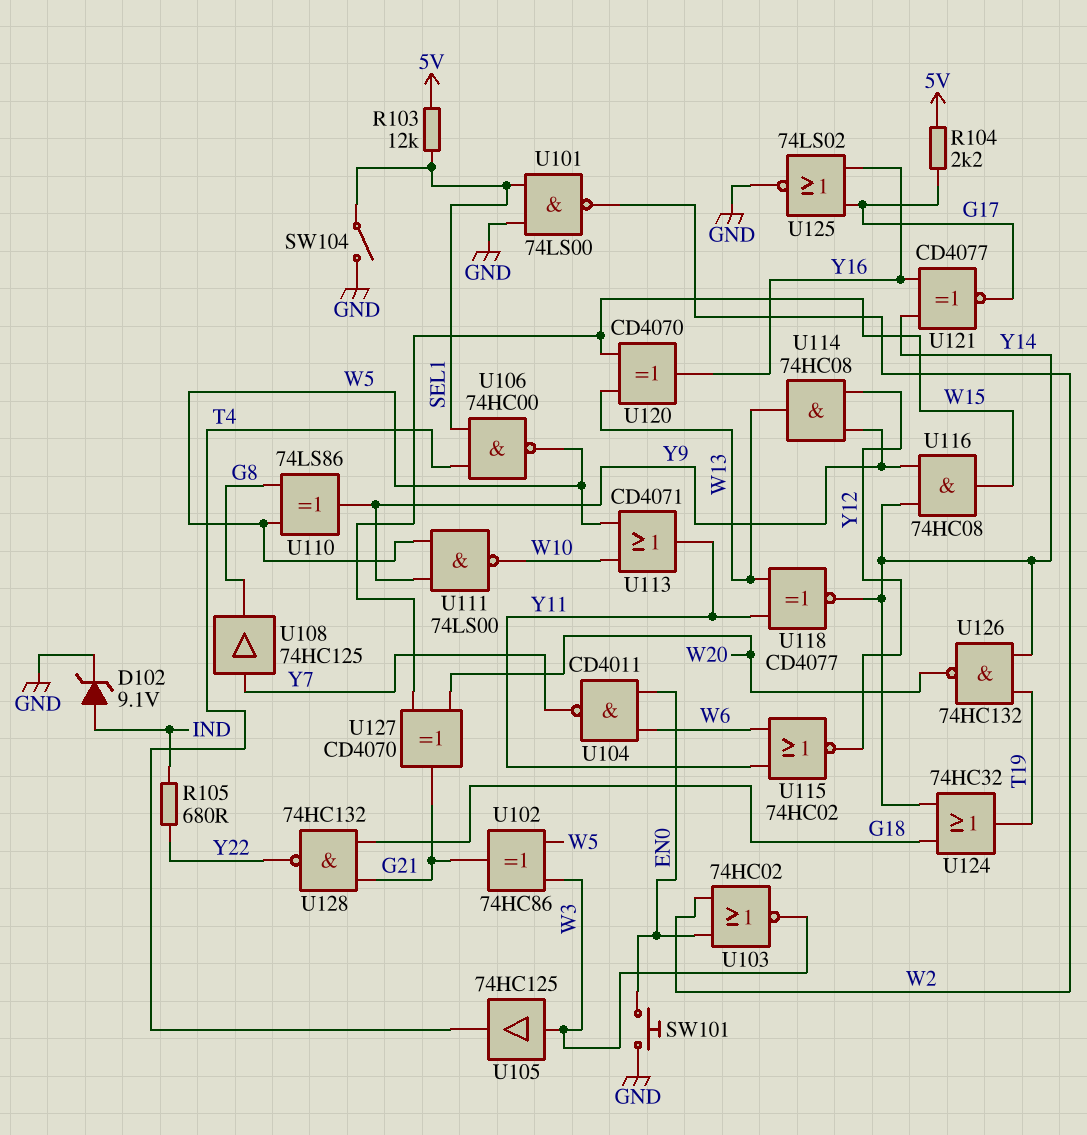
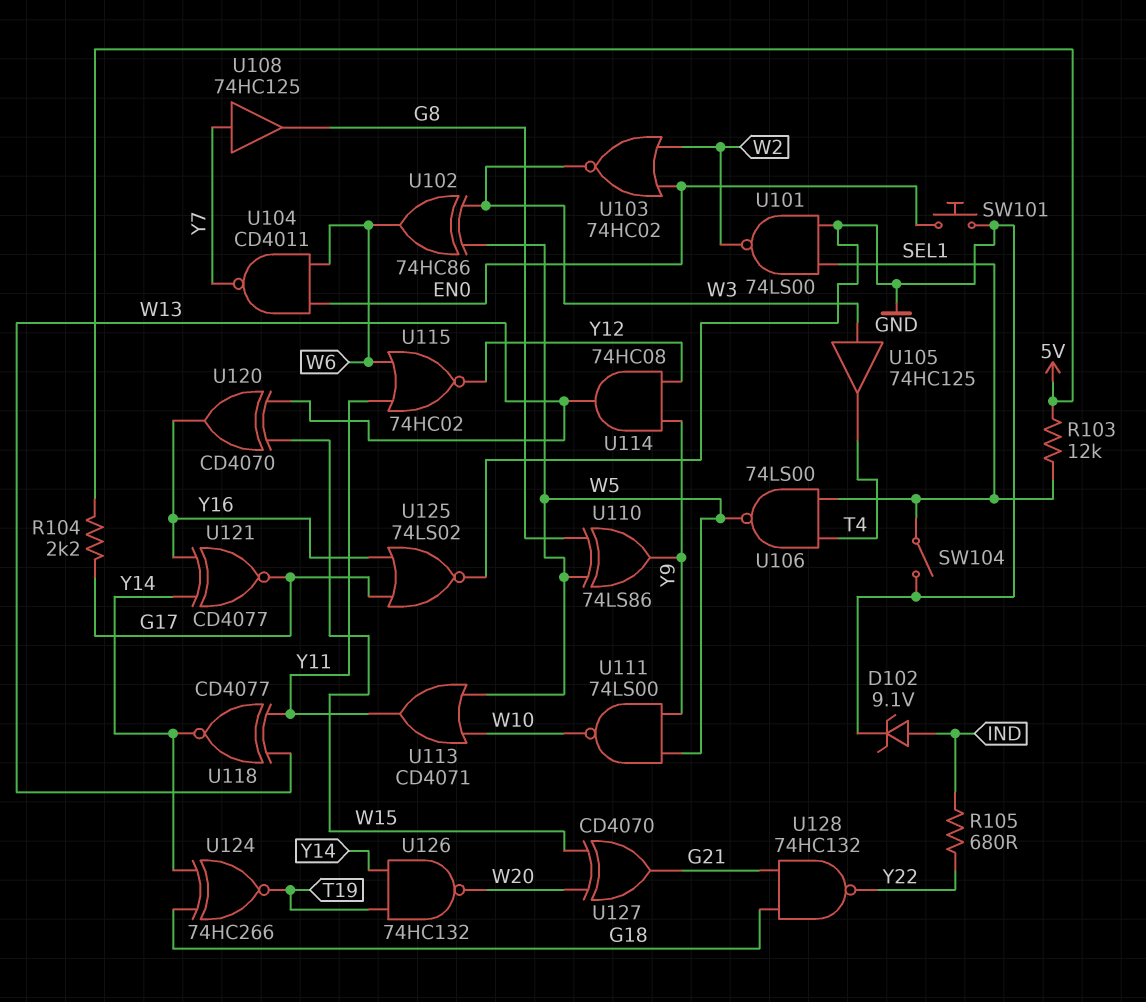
U102: XOR 74HC86 (in W3, in W5, out G21) -> XOR 74HC86 (in W3, in W5, out W6)
U106: NAND 74HC00 (in SEL1, in T4, out W5) -> NAND 74LS00 (in SEL1, in T4, out W5)
U116: AND 74HC08 (in Y9, in Y14, out W15) -> none
U124: OR 74HC32 (in G18, in Y14, out T19) -> XNOR 74HC266 (in G18, in Y14, out T19)

